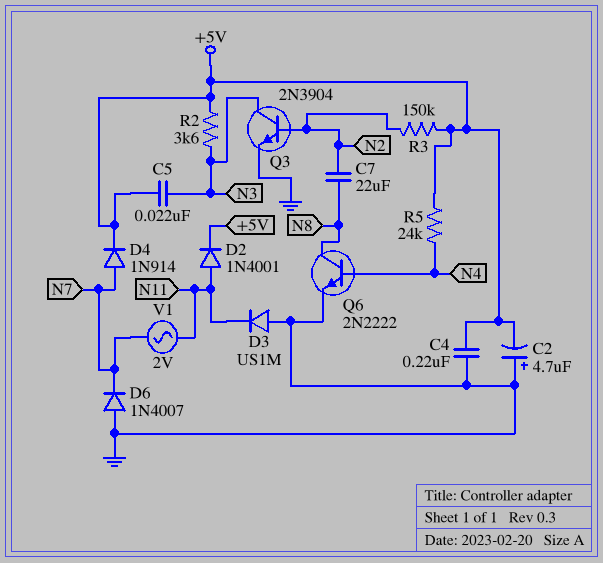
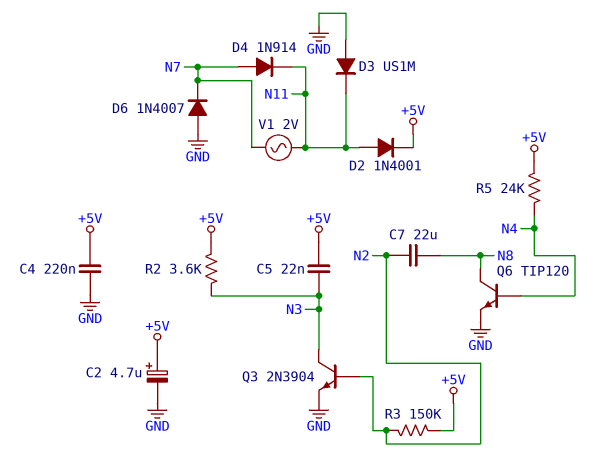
C2: 4.7uF (plus GND, minus +5V) -> 4.7uF (plus +5V, minus GND)
D4: diode 1N914 (A N7, K +5V) -> diode 1N914 (A N7, K N11)
Q6: NPN 2N2222 (B N4, C N8, E GND) -> NPN TIP120 (B N4, C N8, E GND)

